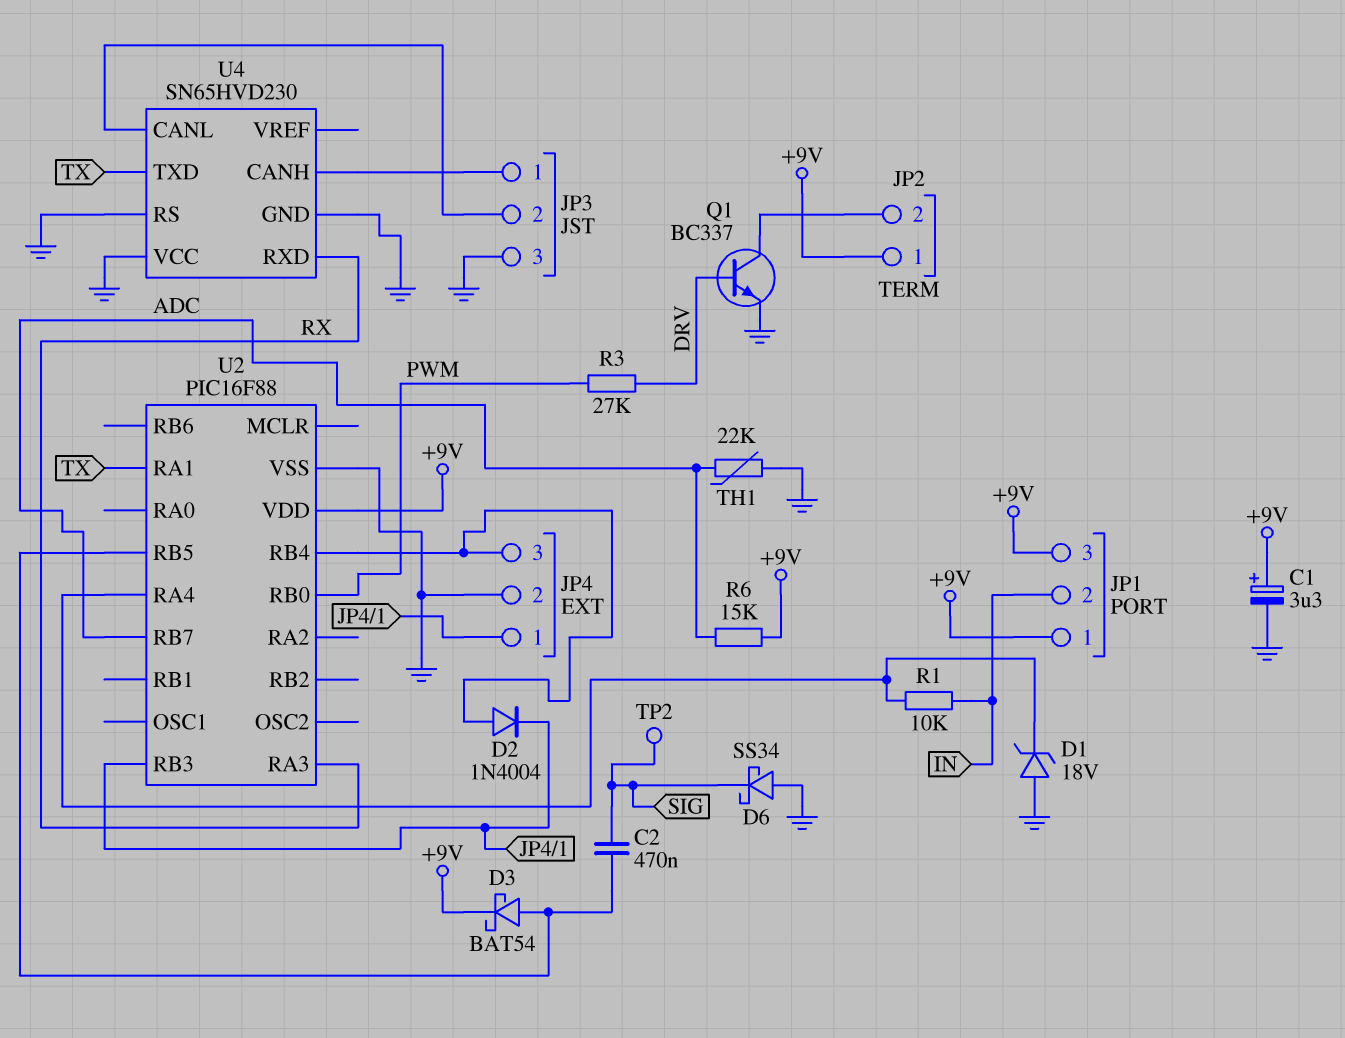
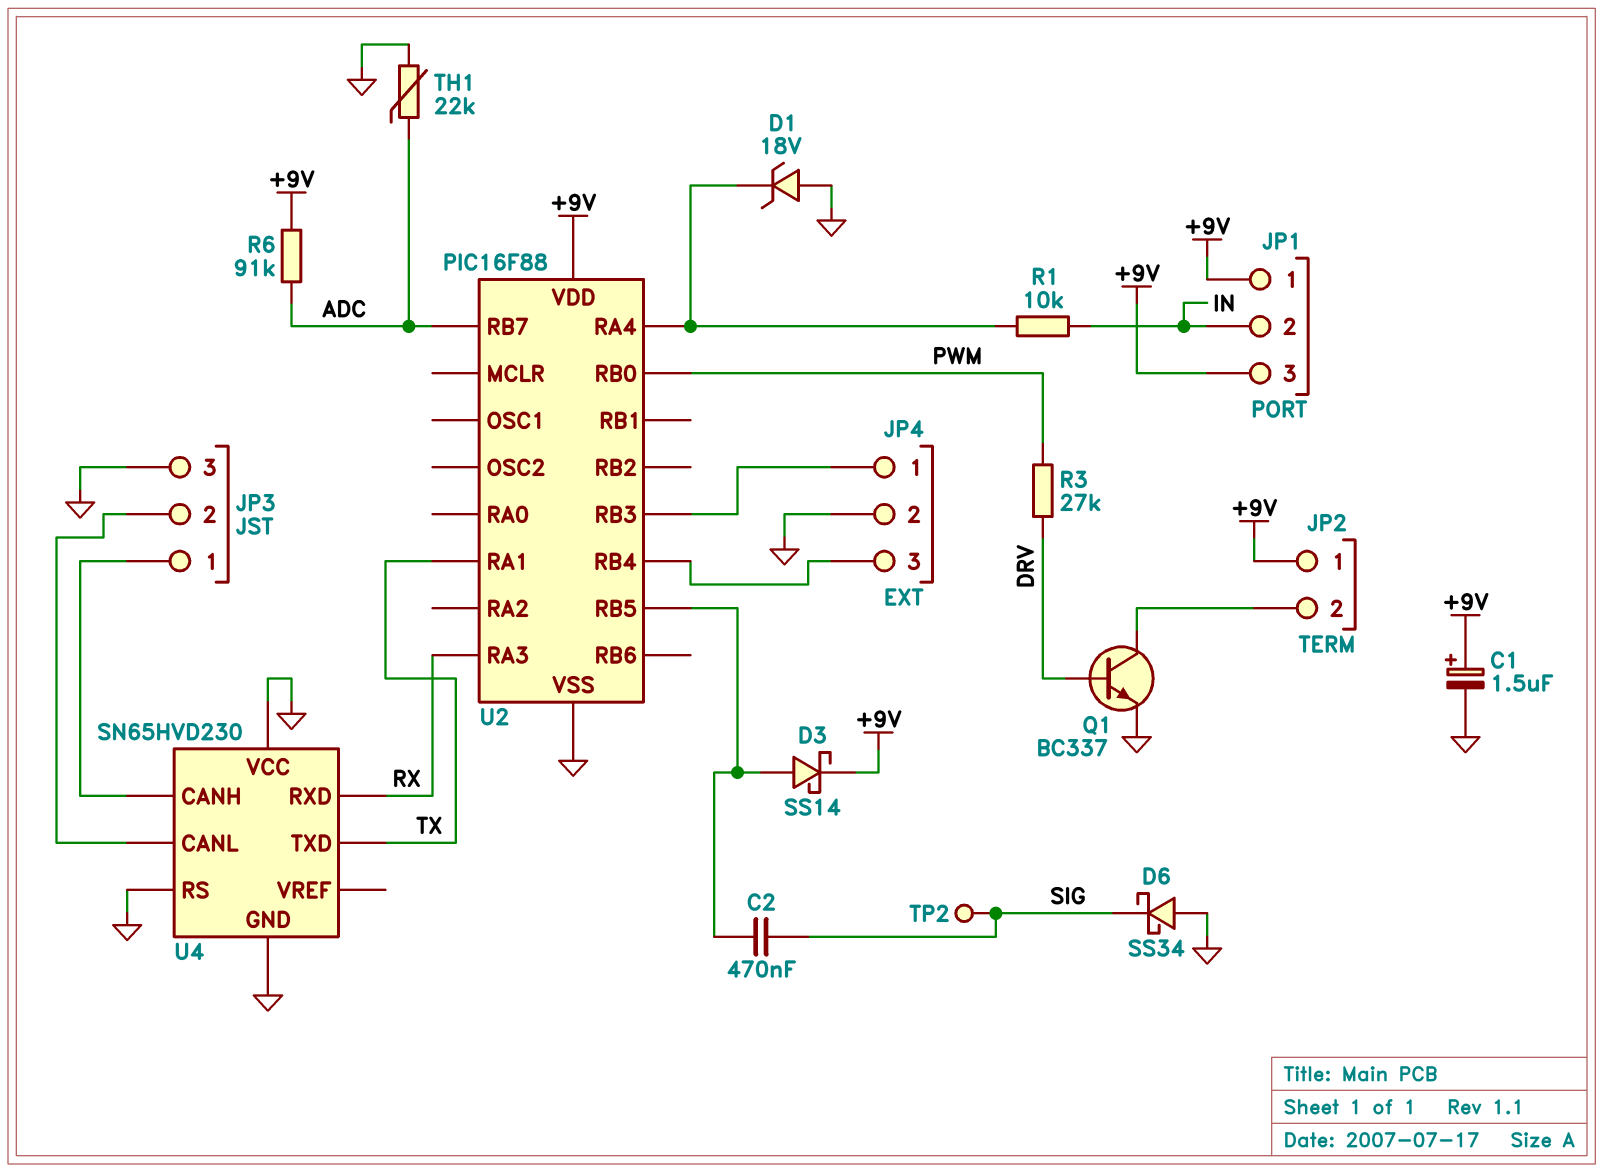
C1: 3.3uF (plus +9V, minus GND) -> 1.5uF (plus +9V, minus GND)
D2: diode 1N4004 (A JP4/3, K JP4/1) -> none
D3: schottky BAT54 (A U2/RB5, K +9V) -> schottky SS14 (A U2/RB5, K +9V)
R6: 15k (+9V, ADC) -> 91k (+9V, ADC)

